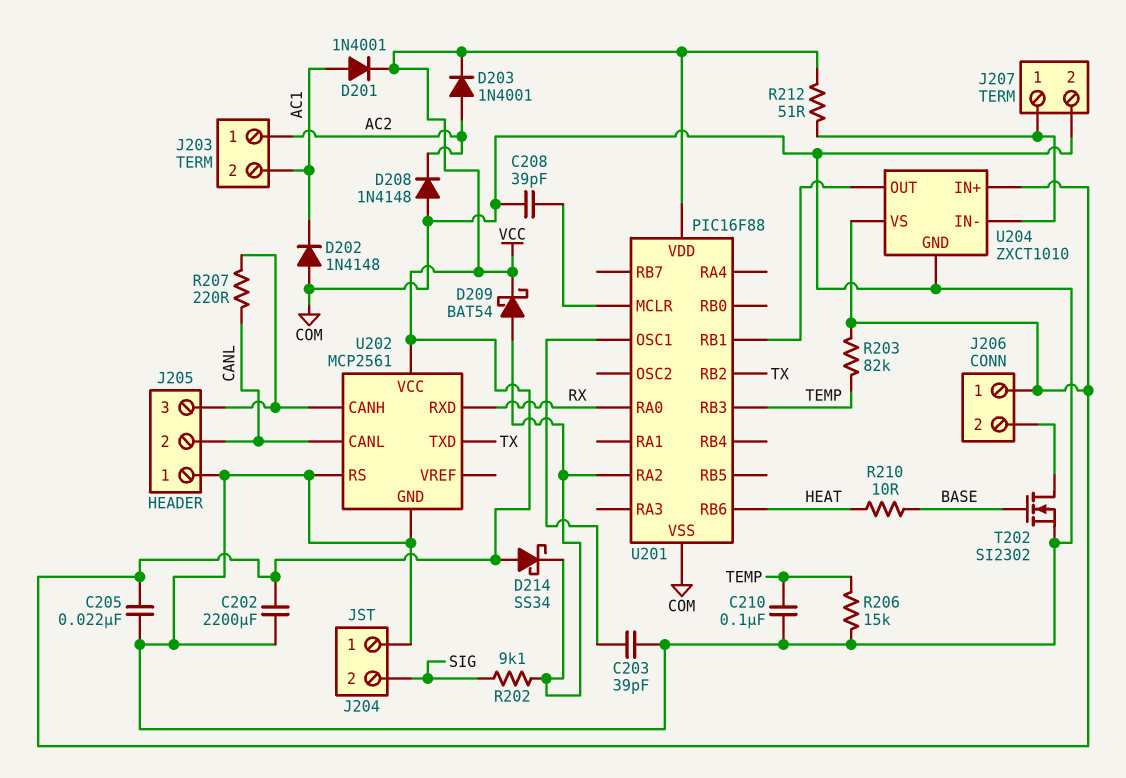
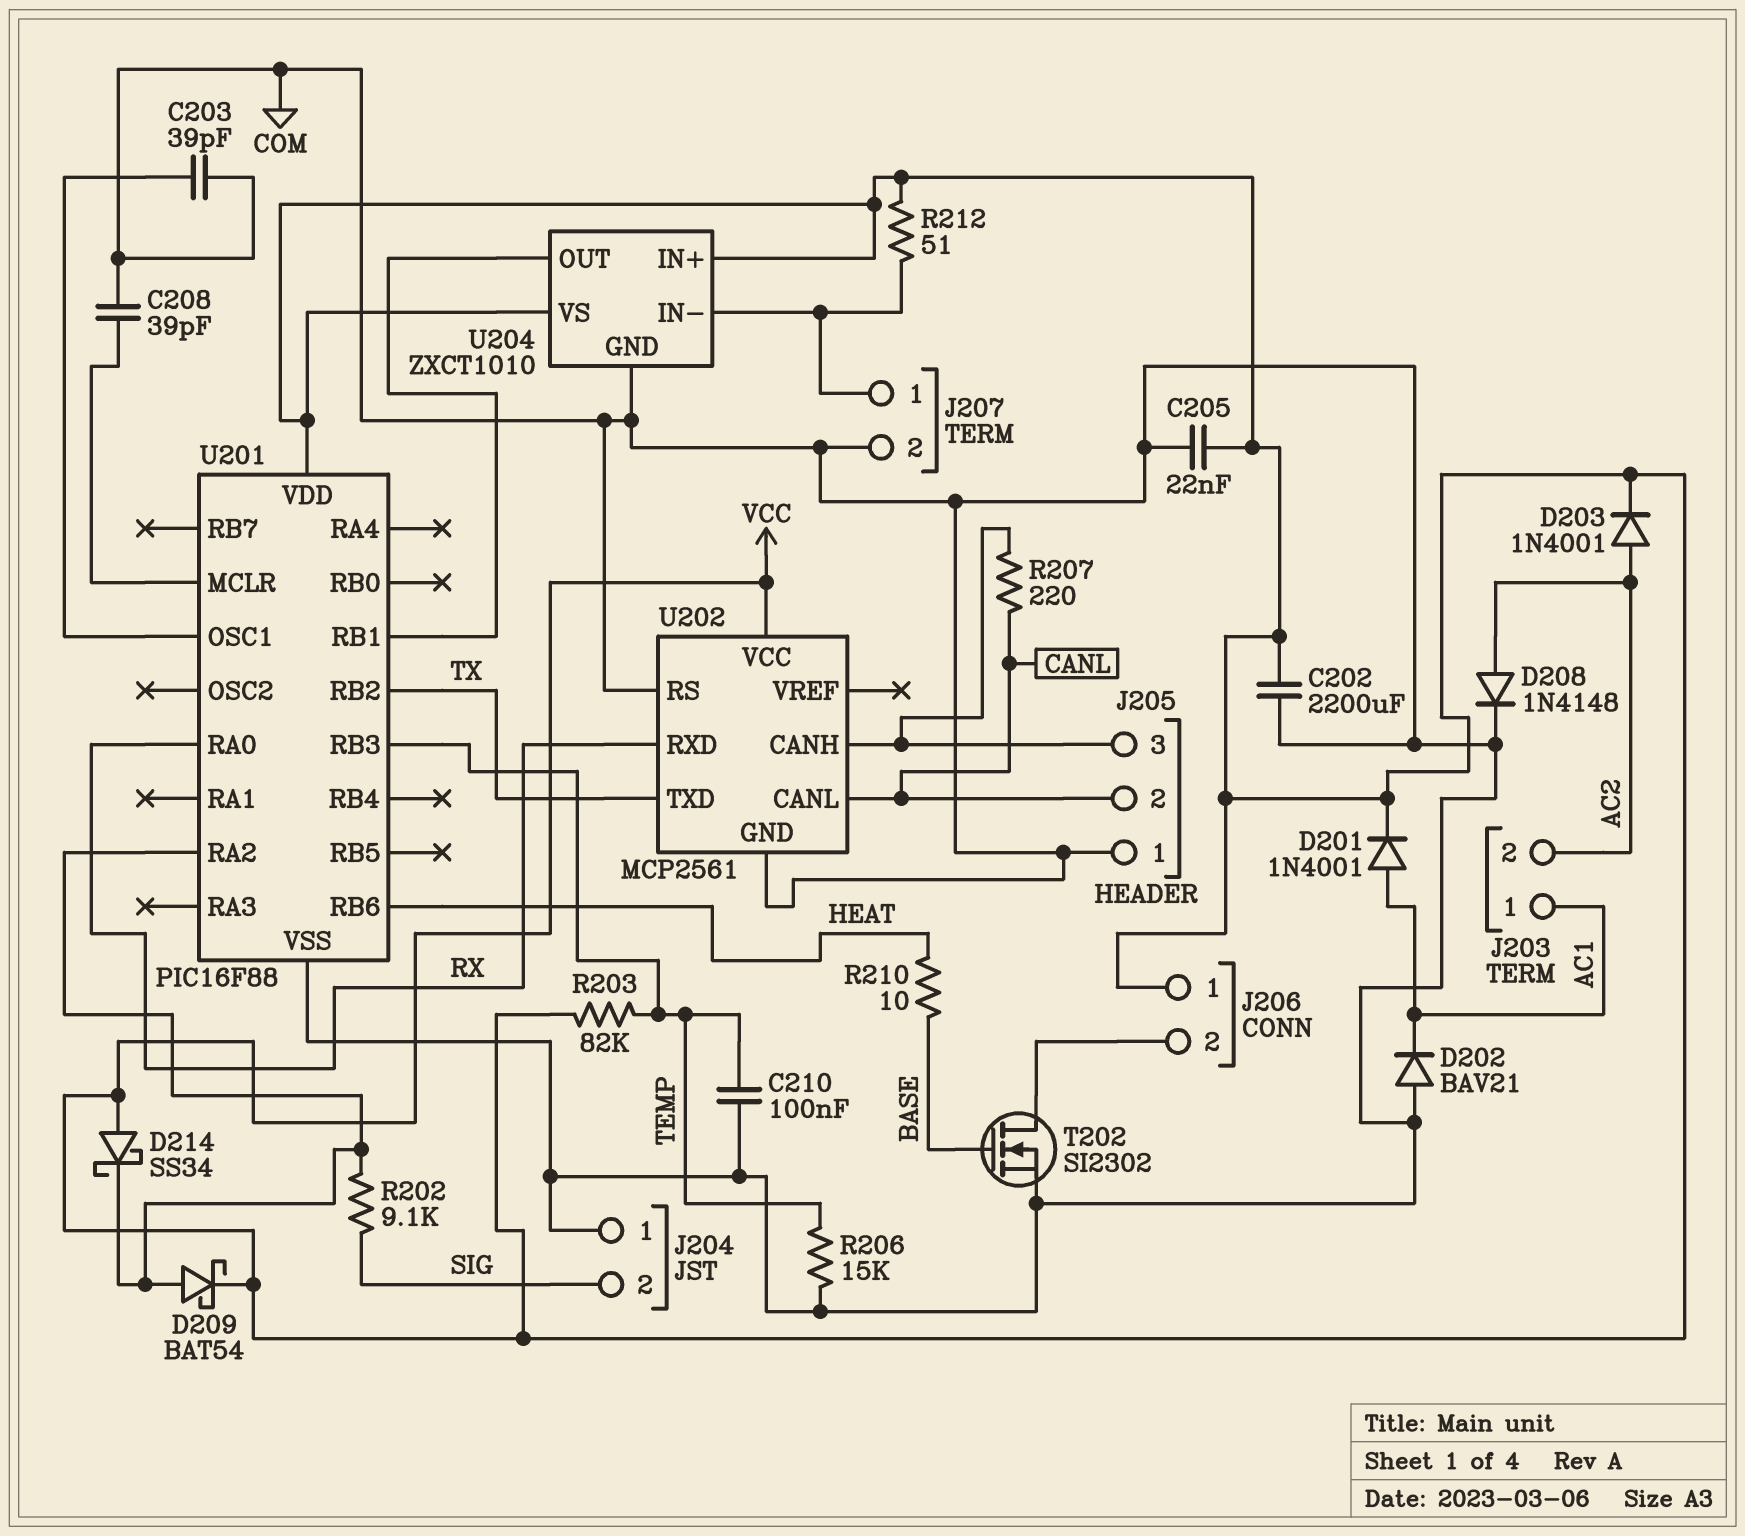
D202: diode 1N4148 (A COM, K AC1) -> diode BAV21 (A COM, K AC1)
D208: diode 1N4148 (A COM, K AC2) -> diode 1N4148 (A AC2, K COM)
J203 pin 1: AC2 -> AC1
J203 pin 2: AC1 -> AC2

